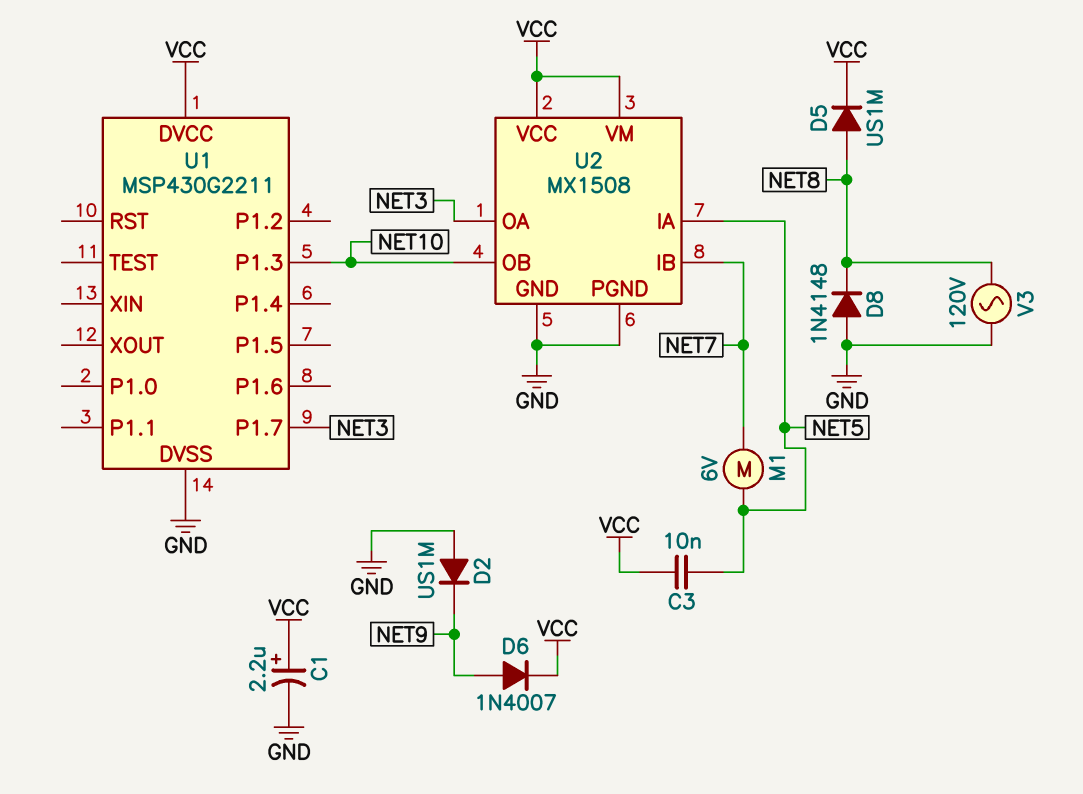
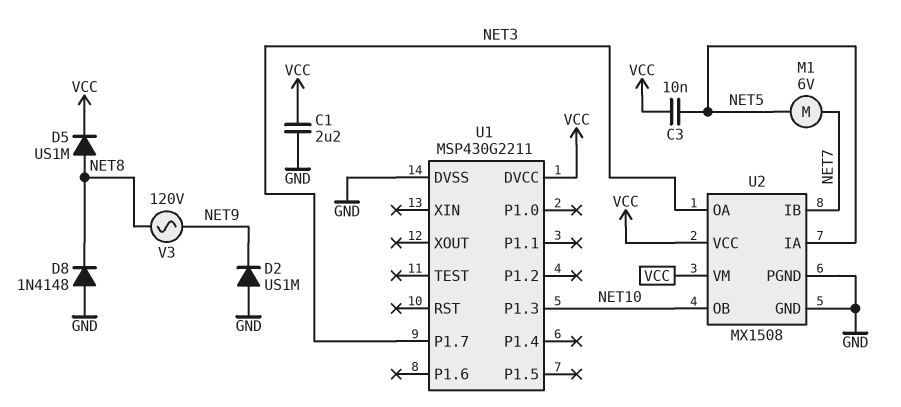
C1: 2.2uF (plus VCC, minus GND) -> 2.2uF (GND, VCC)
D6: diode 1N4007 (A NET9, K VCC) -> none
V3: AC 120V (GND, NET8) -> AC 120V (NET8, NET9)

